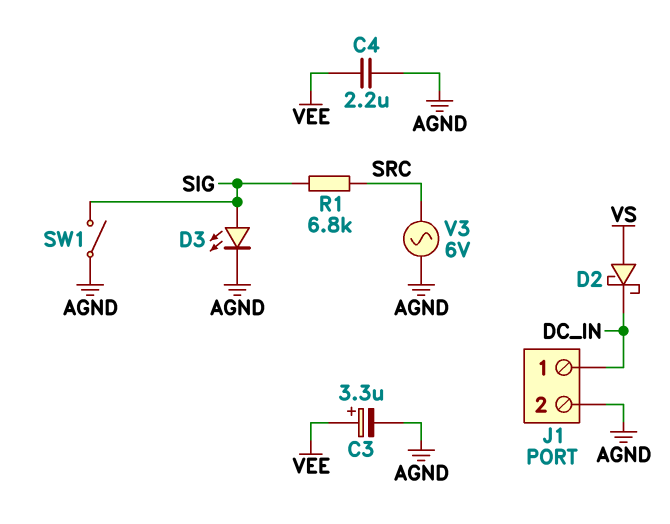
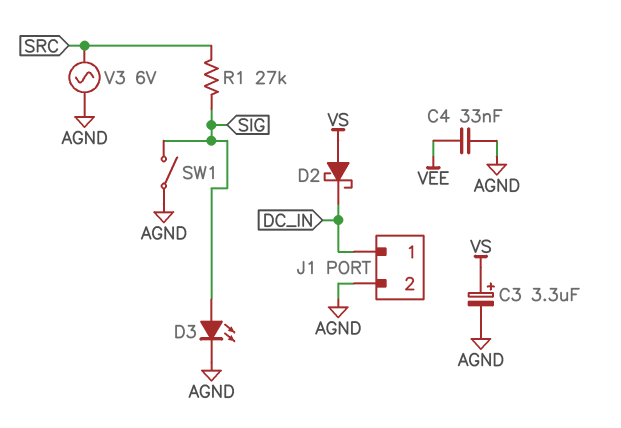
C3: 3.3uF (plus VEE, minus AGND) -> 3.3uF (plus VS, minus AGND)
C4: 2.2uF (AGND, VEE) -> 33nF (AGND, VEE)
R1: 6.8k (SIG, SRC) -> 27k (SIG, SRC)

